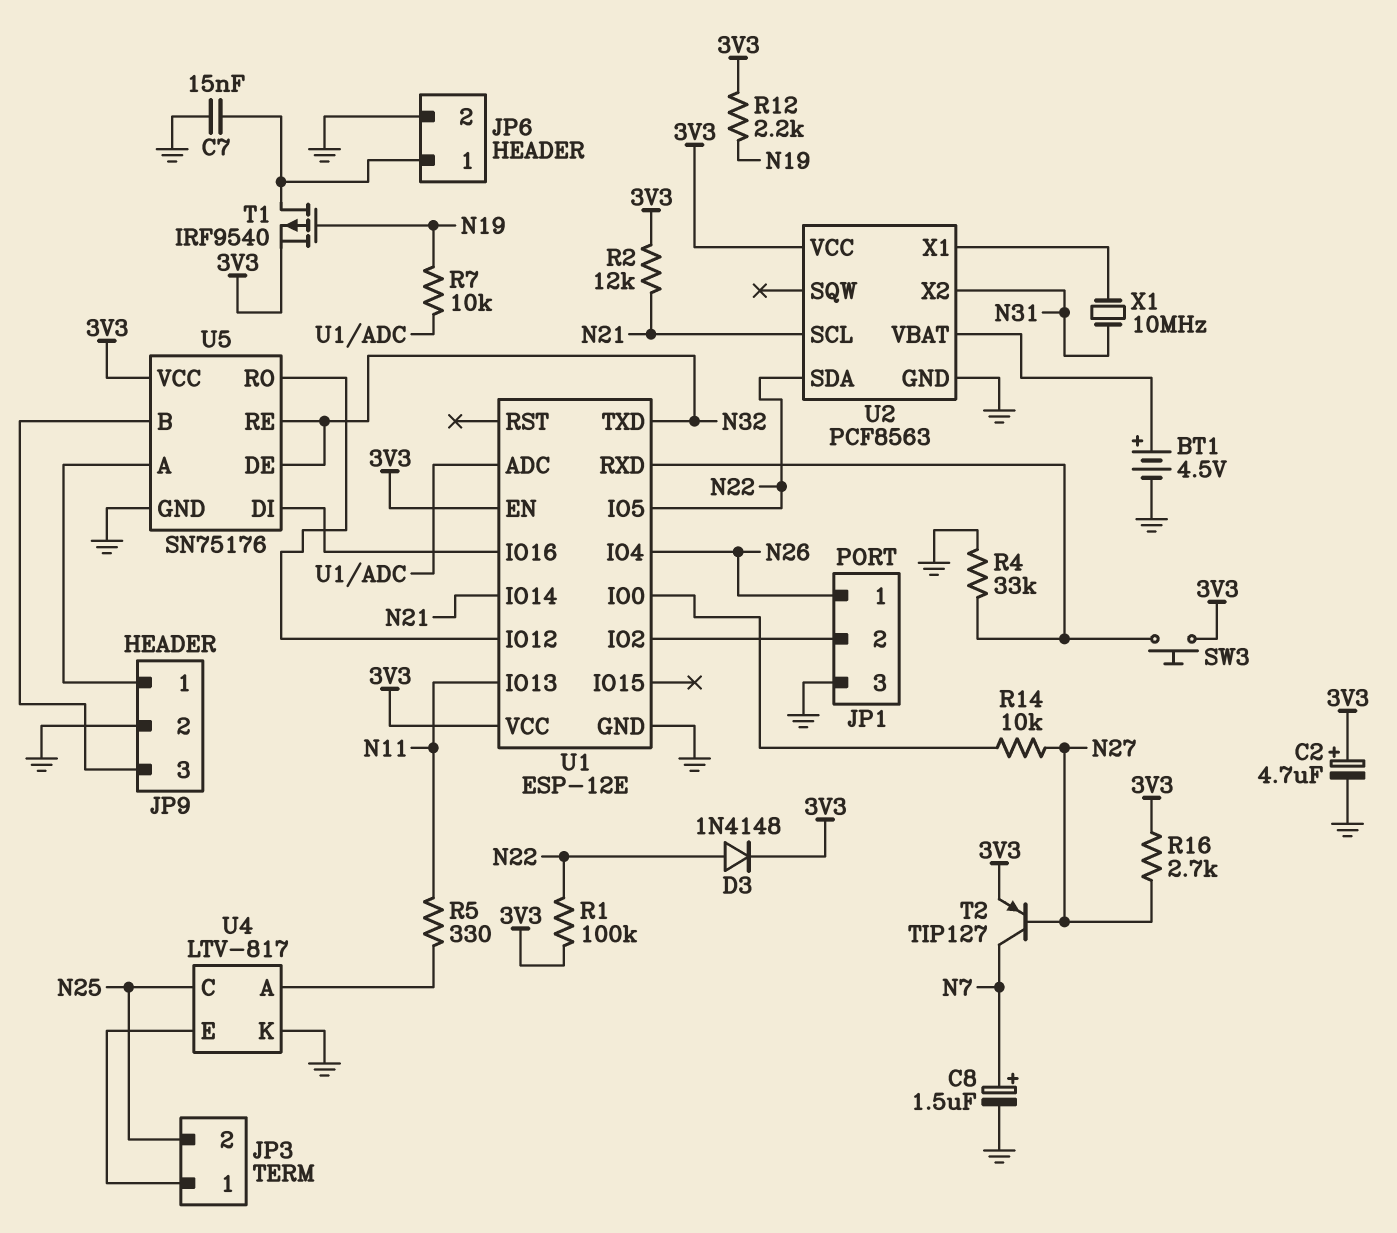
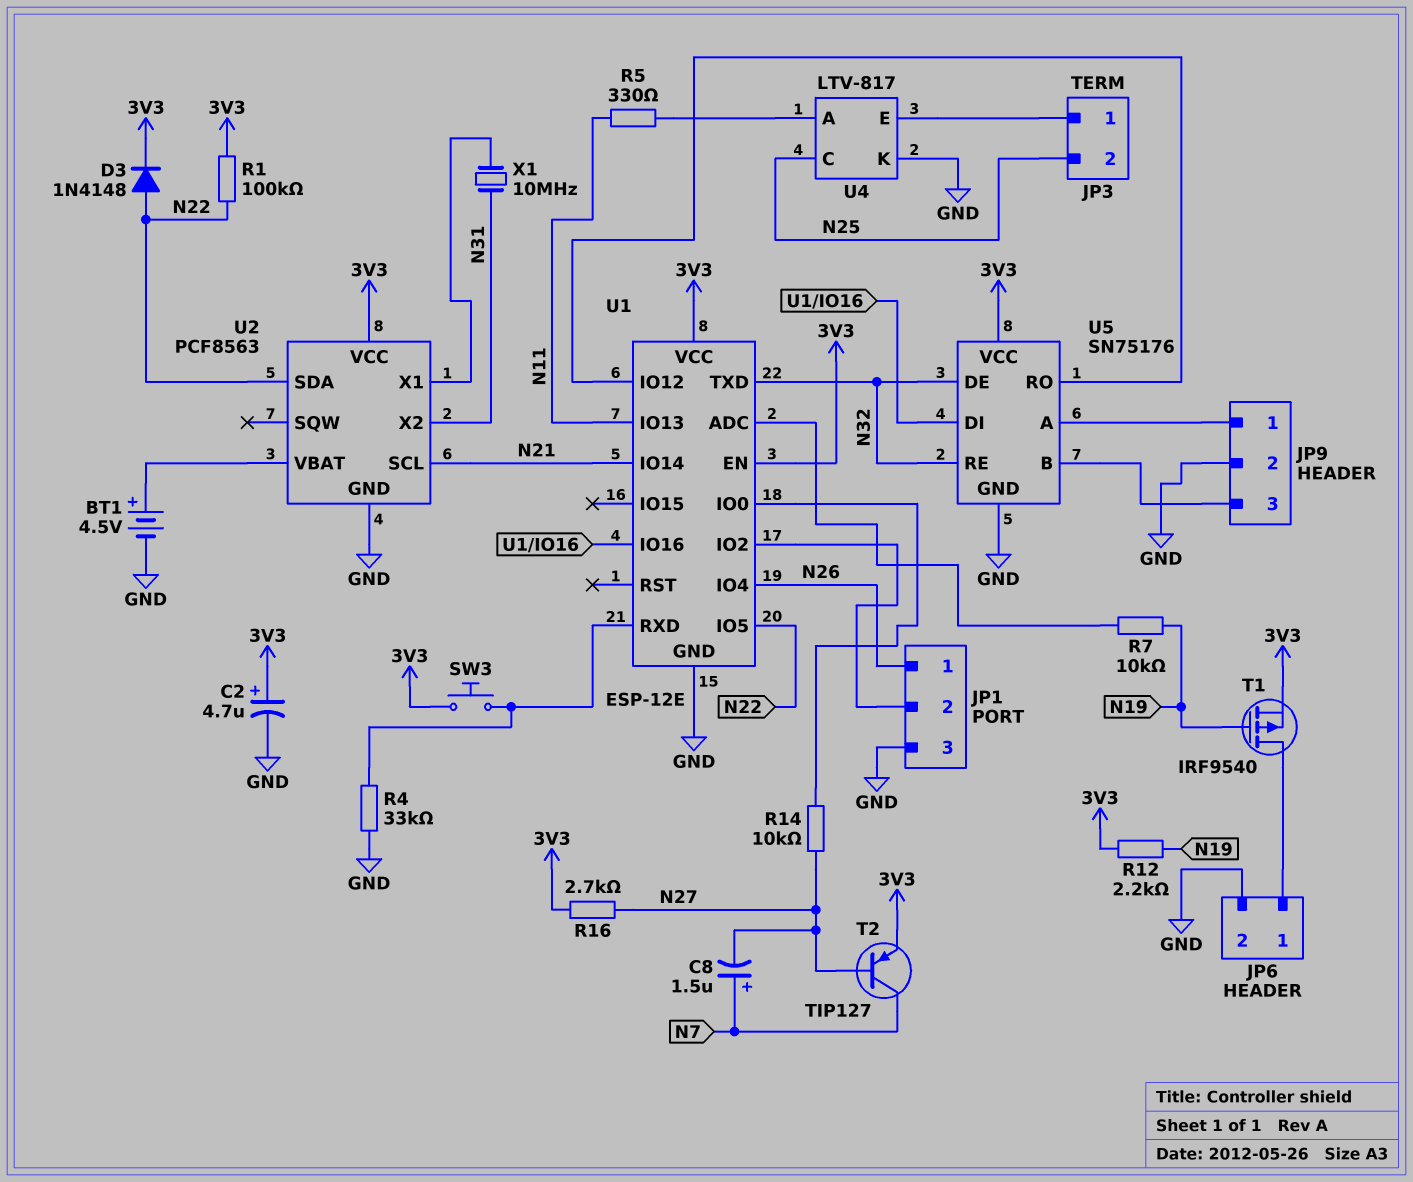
C7: 15nF (GND, JP6/1) -> none
C8: 1.5uF (plus N7, minus GND) -> 1.5uF (plus N7, minus N27)
R2: 12k (3V3, N21) -> none

